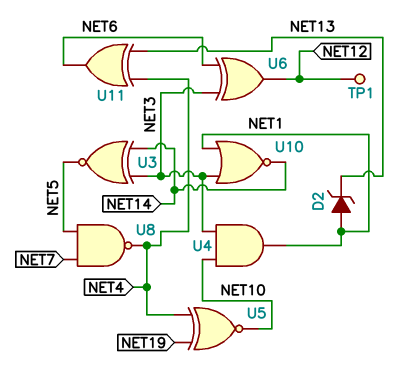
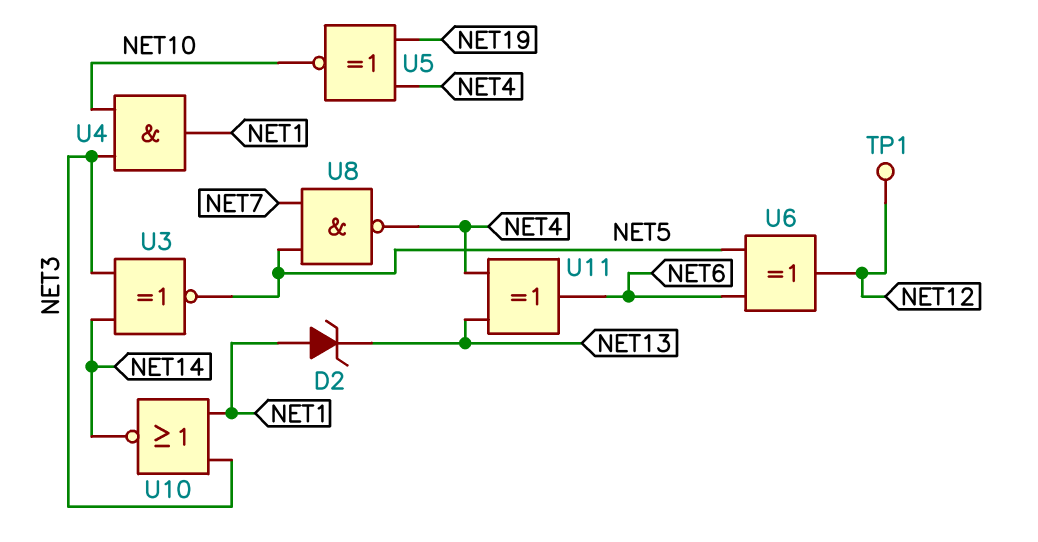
U6: XOR (in NET3, in NET6, out NET12) -> XOR (in NET5, in NET6, out NET12)

